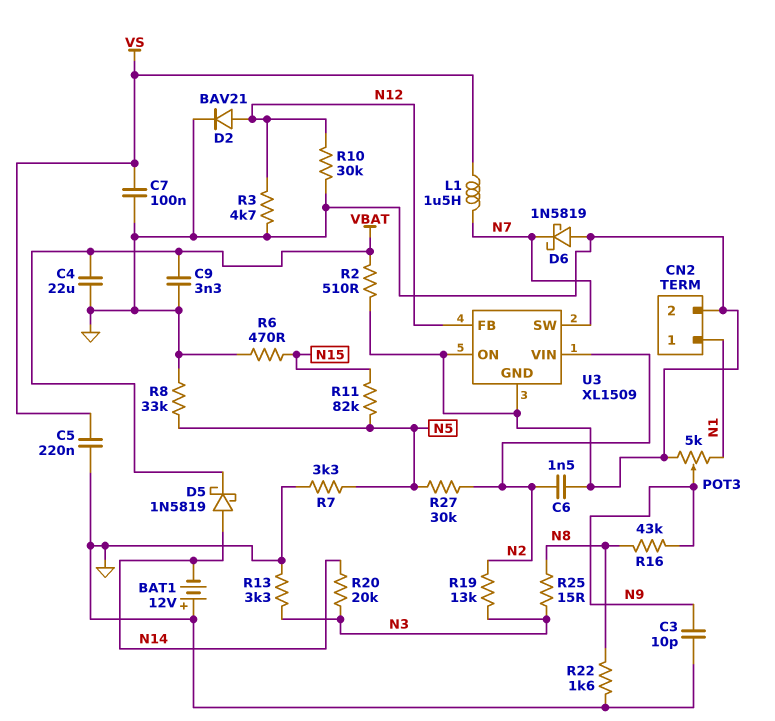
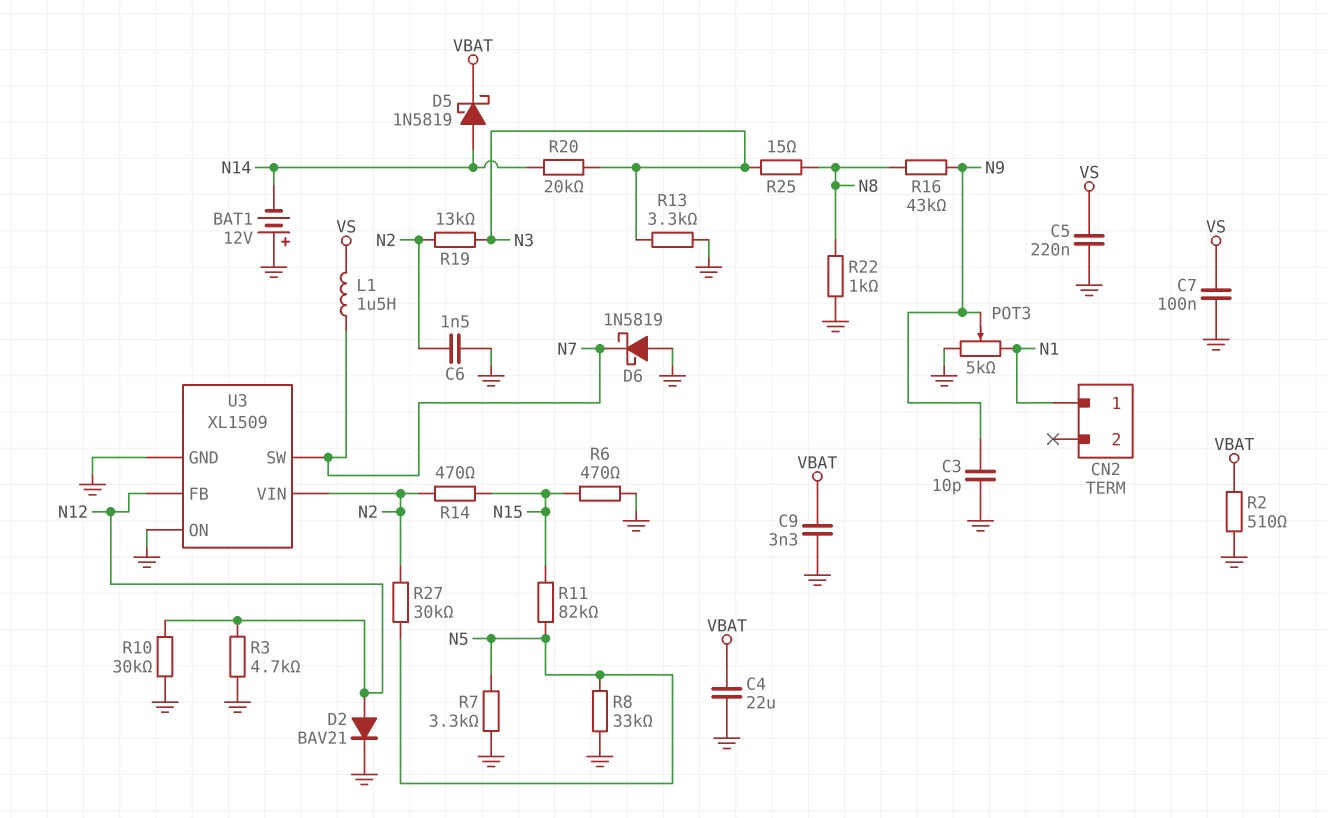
CN2 pin 2: GND -> none
R14: none -> 470 (N2, N15)
R22: 1.6k (GND, N8) -> 1k (GND, N8)

